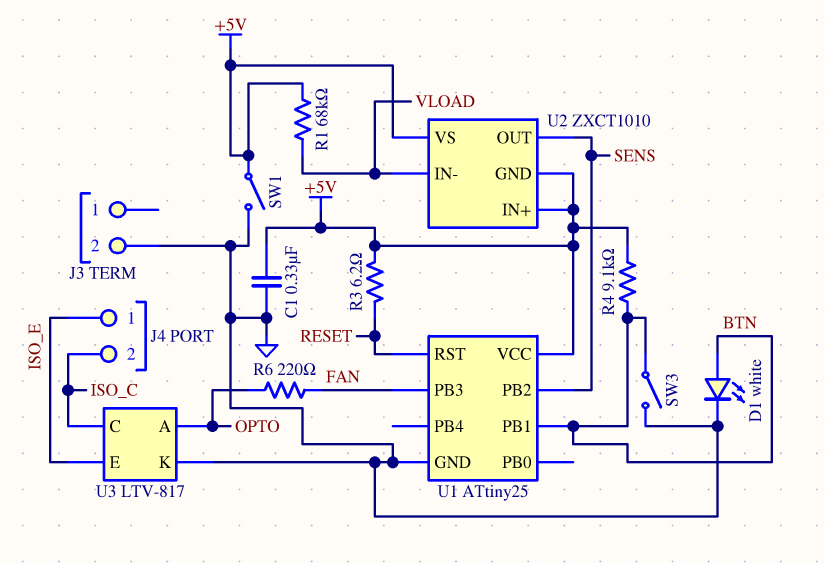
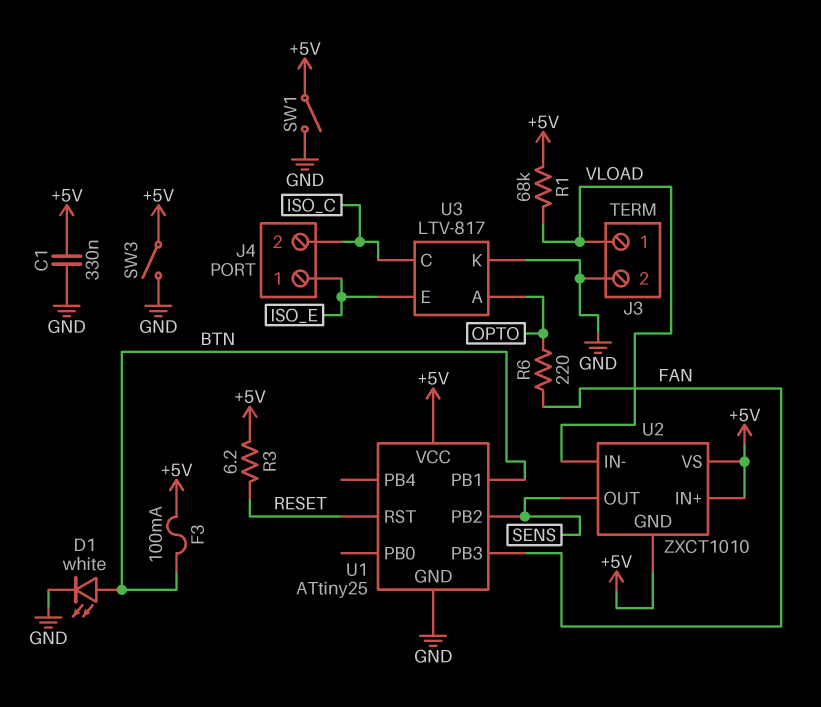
F3: none -> 100mA (+5V, BTN)
J3 pin 1: none -> VLOAD
R4: 9.1k (+5V, BTN) -> none
SW3: switch (BTN, GND) -> switch (+5V, GND)

